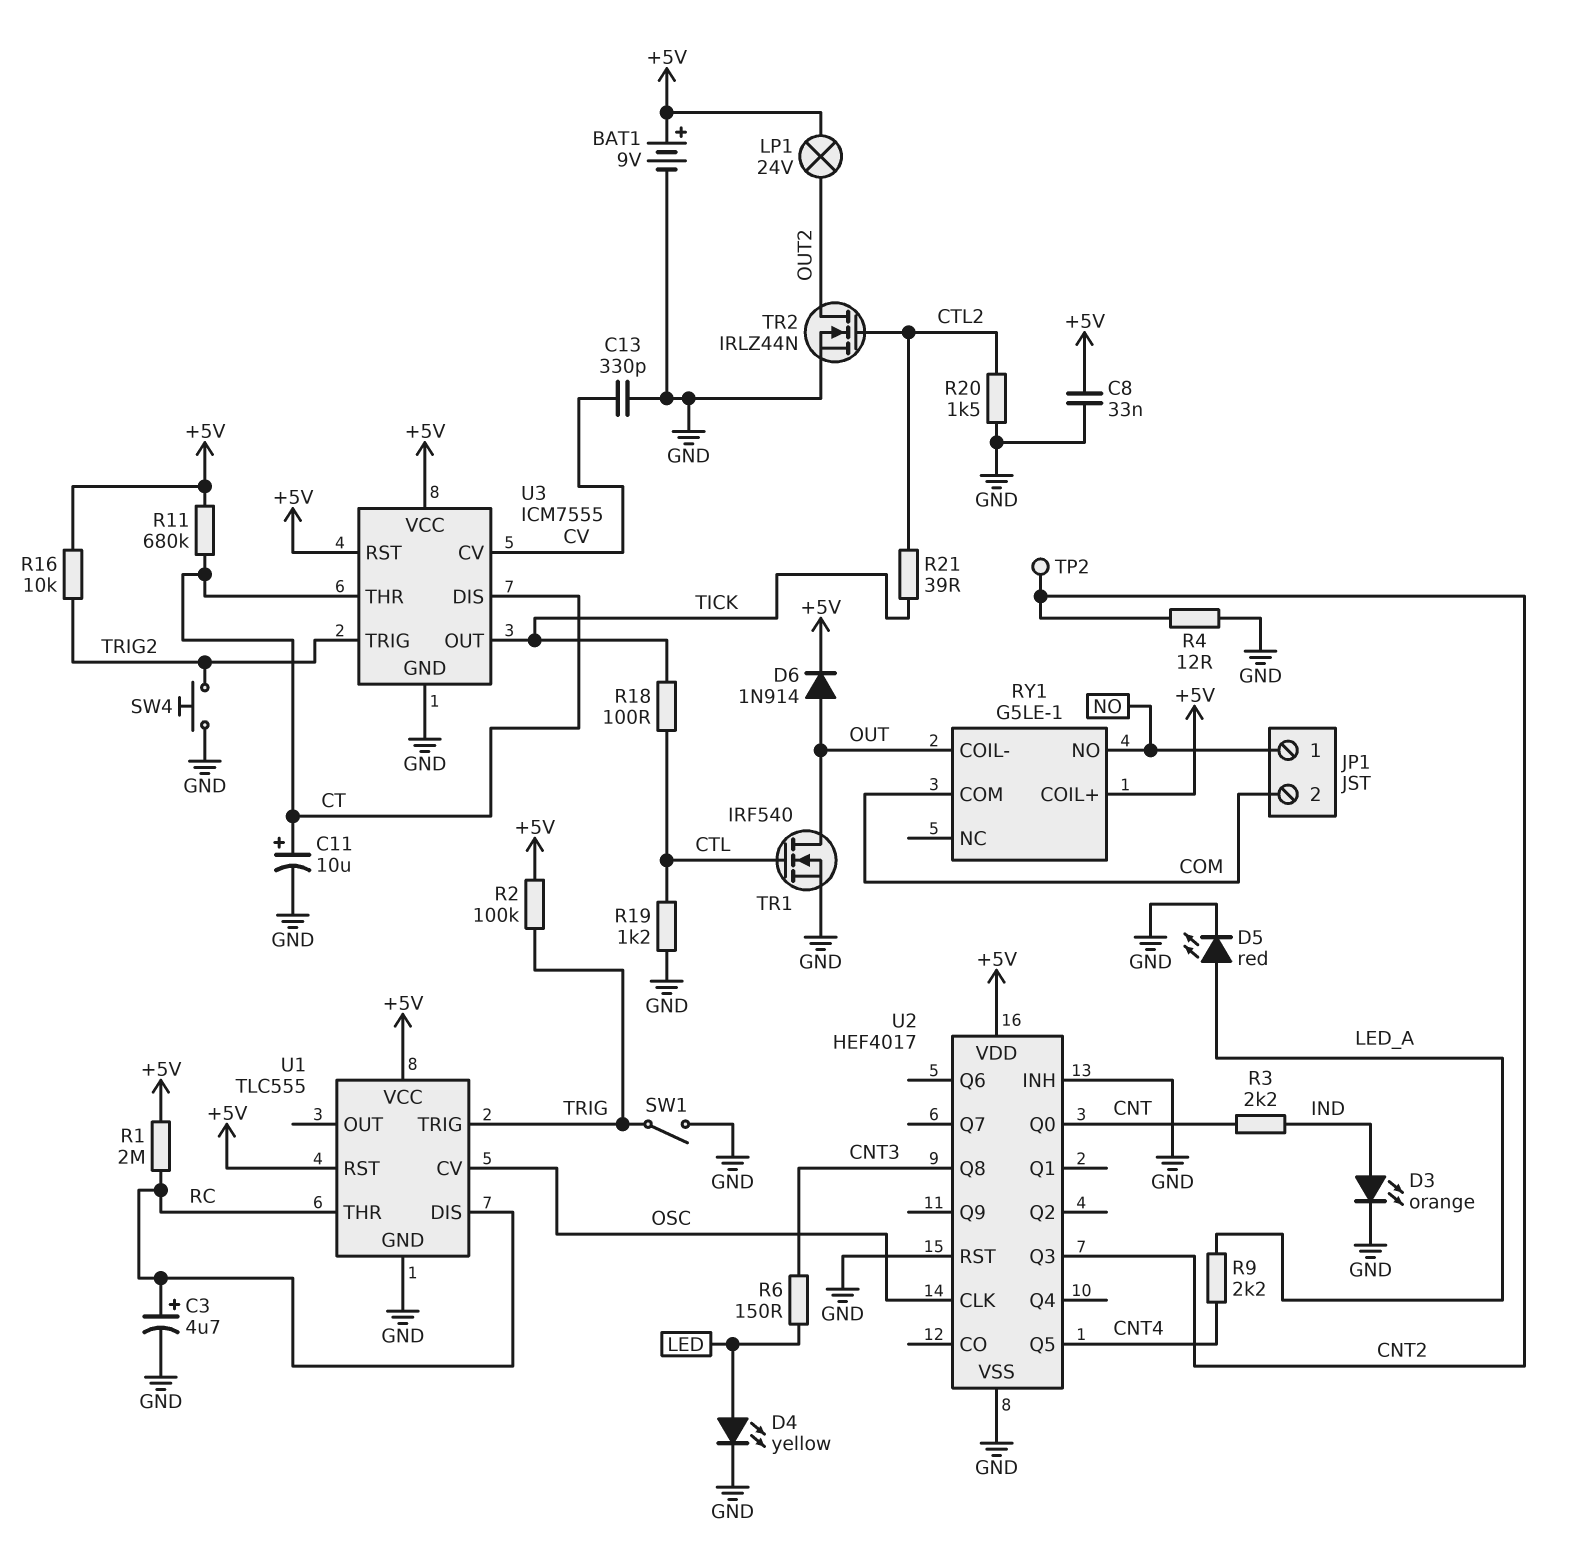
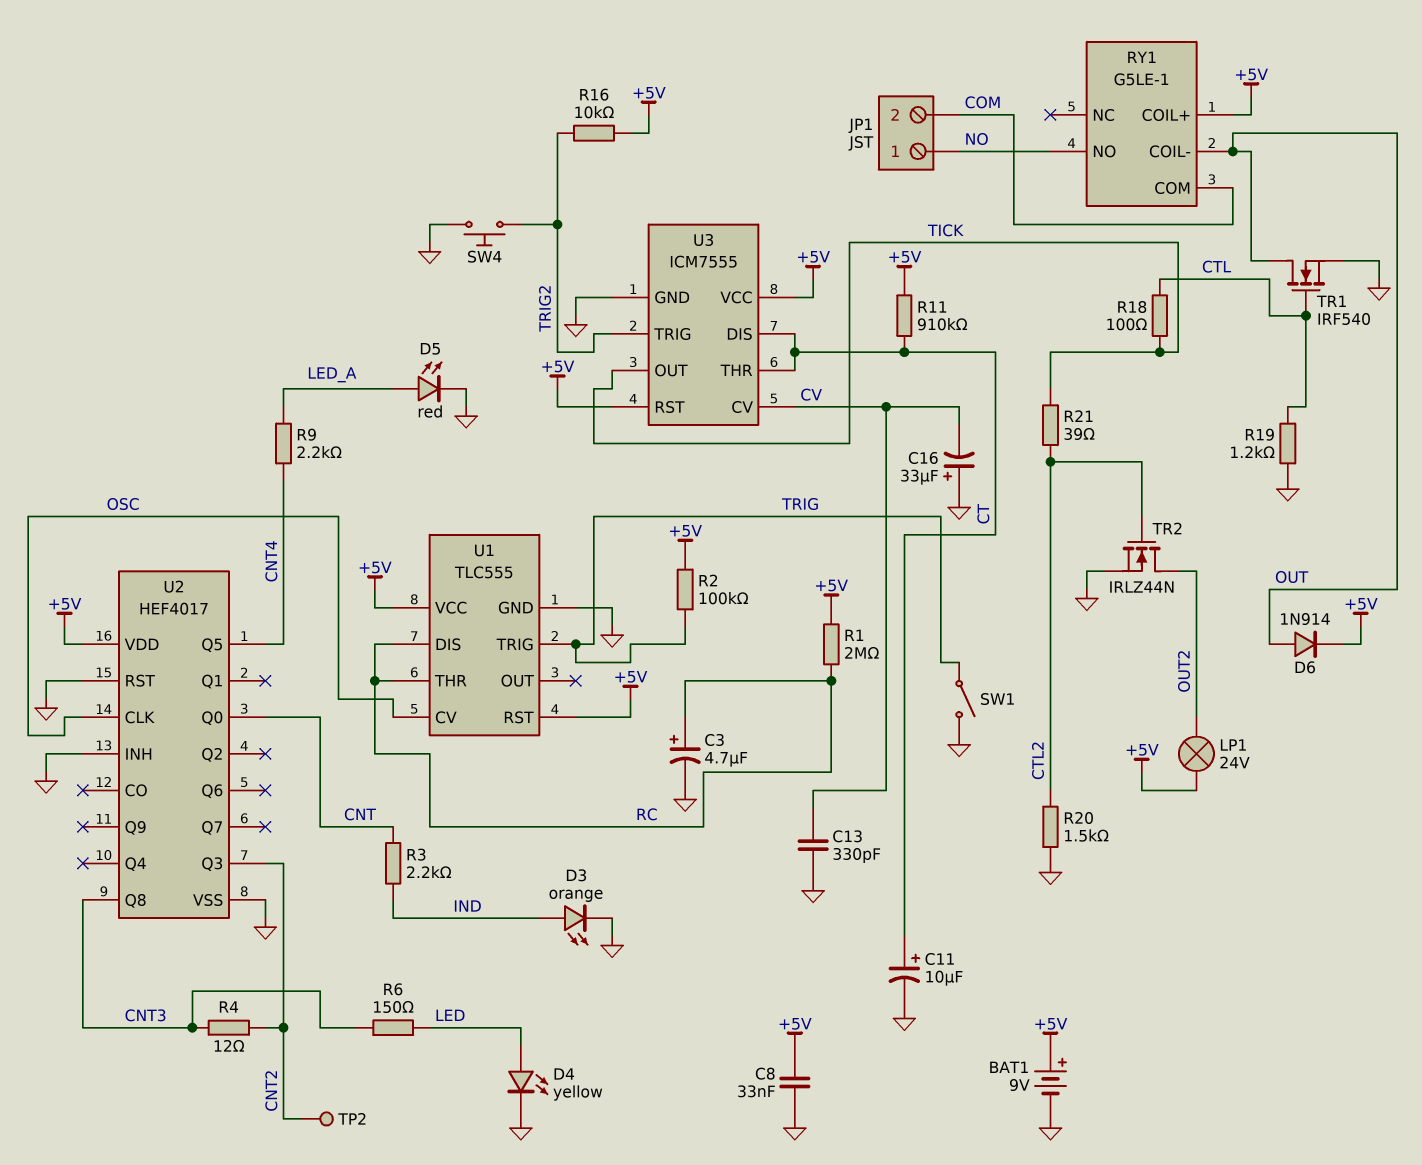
C16: none -> 33uF (plus GND, minus CV)
R4: 12 (CNT2, GND) -> 12 (CNT2, CNT3)
R11: 680k (+5V, CT) -> 910k (+5V, CT)

